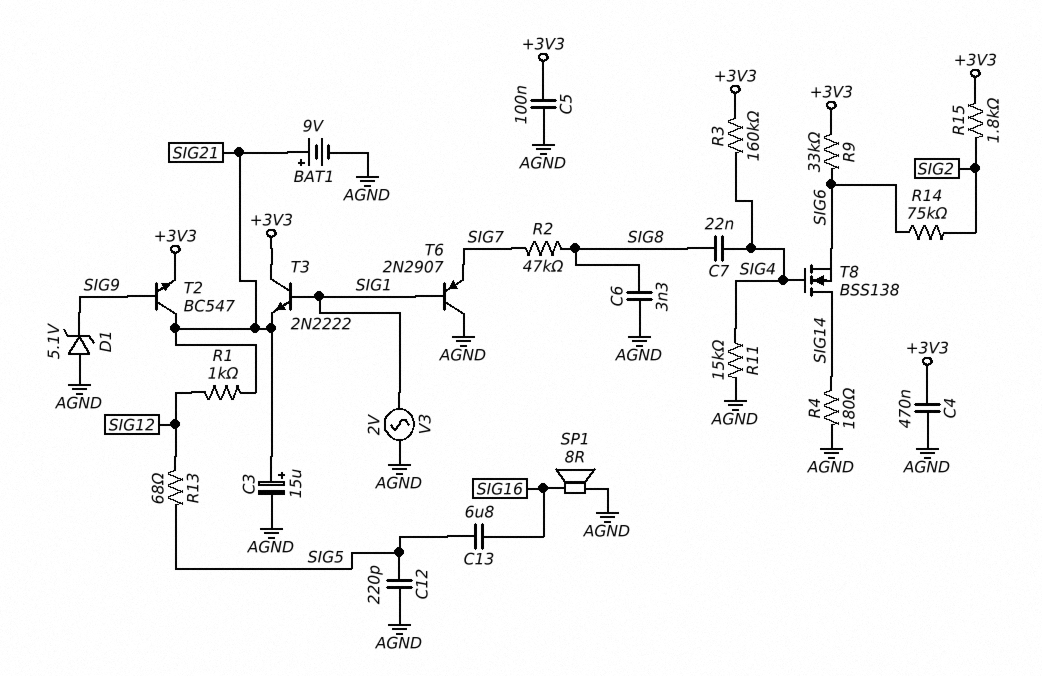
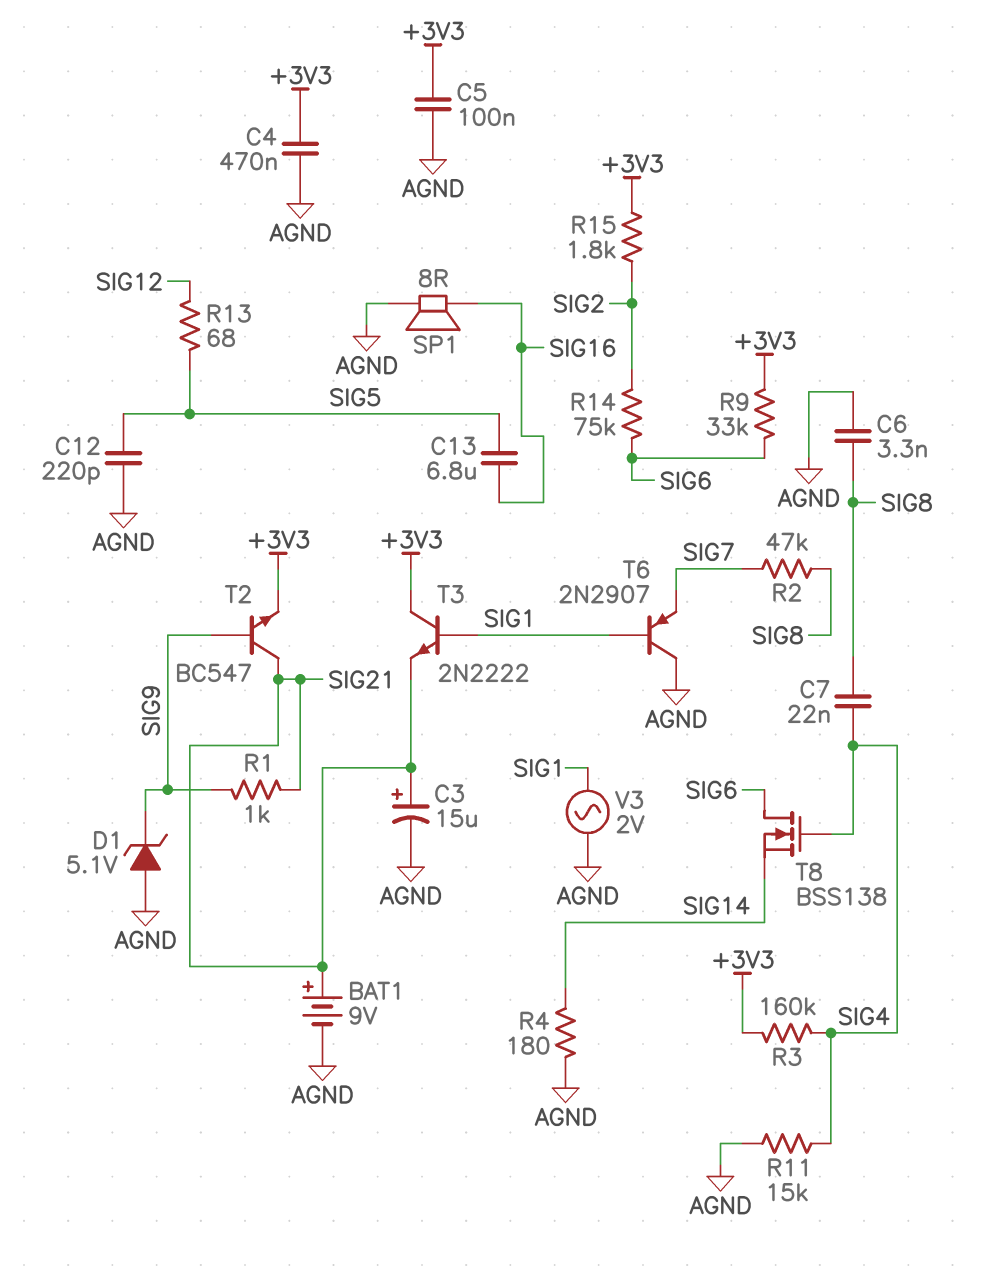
R1: 1k (SIG12, SIG21) -> 1k (SIG9, SIG21)
T8: NMOS BSS138 (G SIG4, D SIG14, S SIG6) -> NMOS BSS138 (G SIG4, D SIG6, S SIG14)

